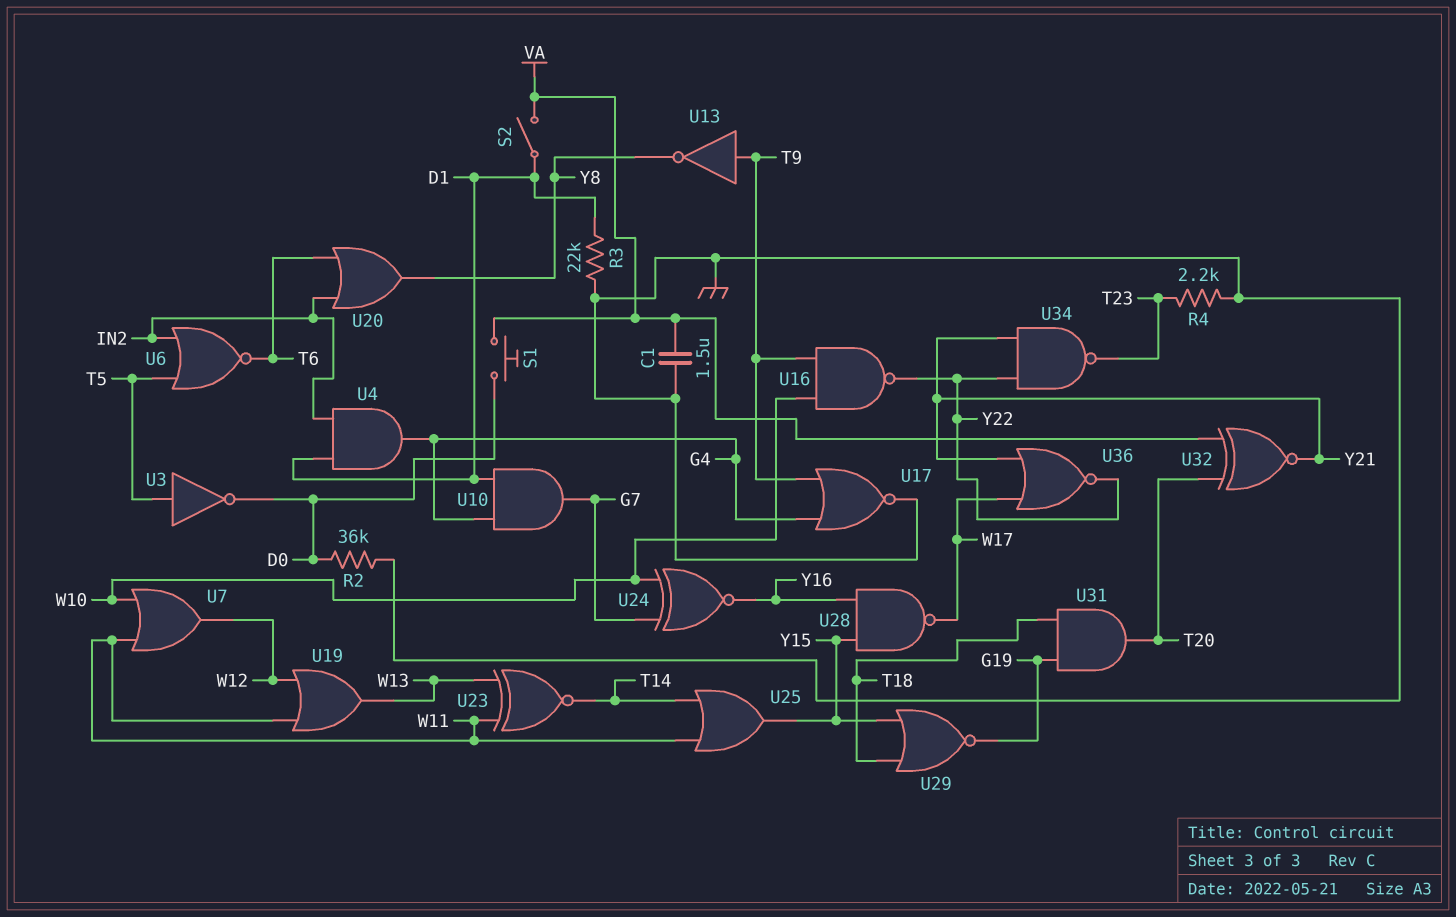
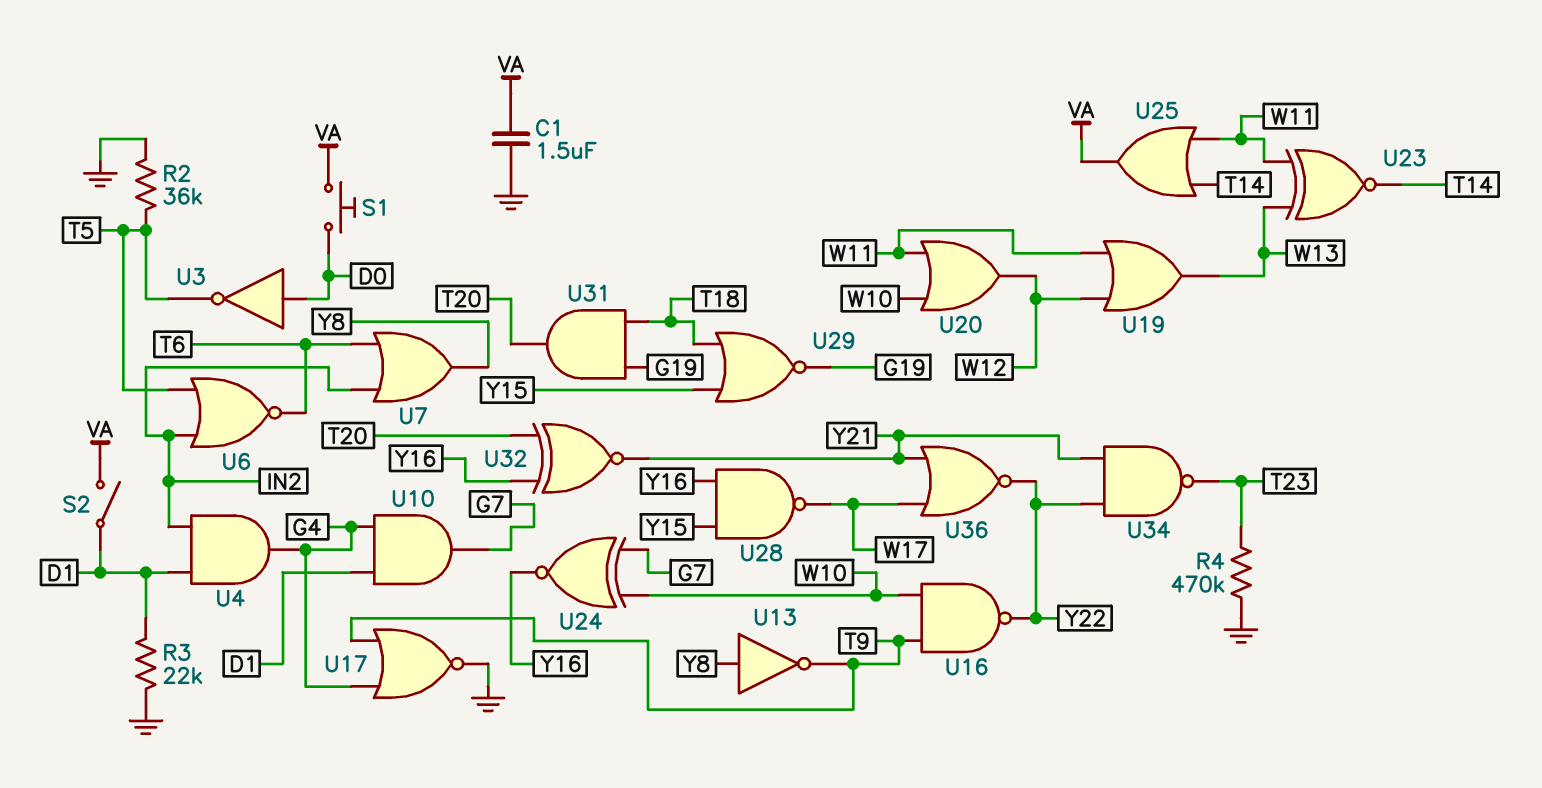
R2: 36k (D0, GND) -> 36k (GND, T5)
R4: 2.2k (GND, T23) -> 470k (GND, T23)
U3: NOT (in T5, out D0) -> NOT (in D0, out T5)
U7: OR (in W10, in W11, out W12) -> OR (in IN2, in T6, out Y8)
U13: NOT (in T9, out Y8) -> NOT (in Y8, out T9)
U20: OR (in IN2, in T6, out Y8) -> OR (in W10, in W11, out W12)
U25: OR (in T14, in W11, out Y15) -> OR (in T14, in W11, out VA)
U32: XNOR (in T20, in VA, out Y21) -> XNOR (in T20, in Y16, out Y21)

